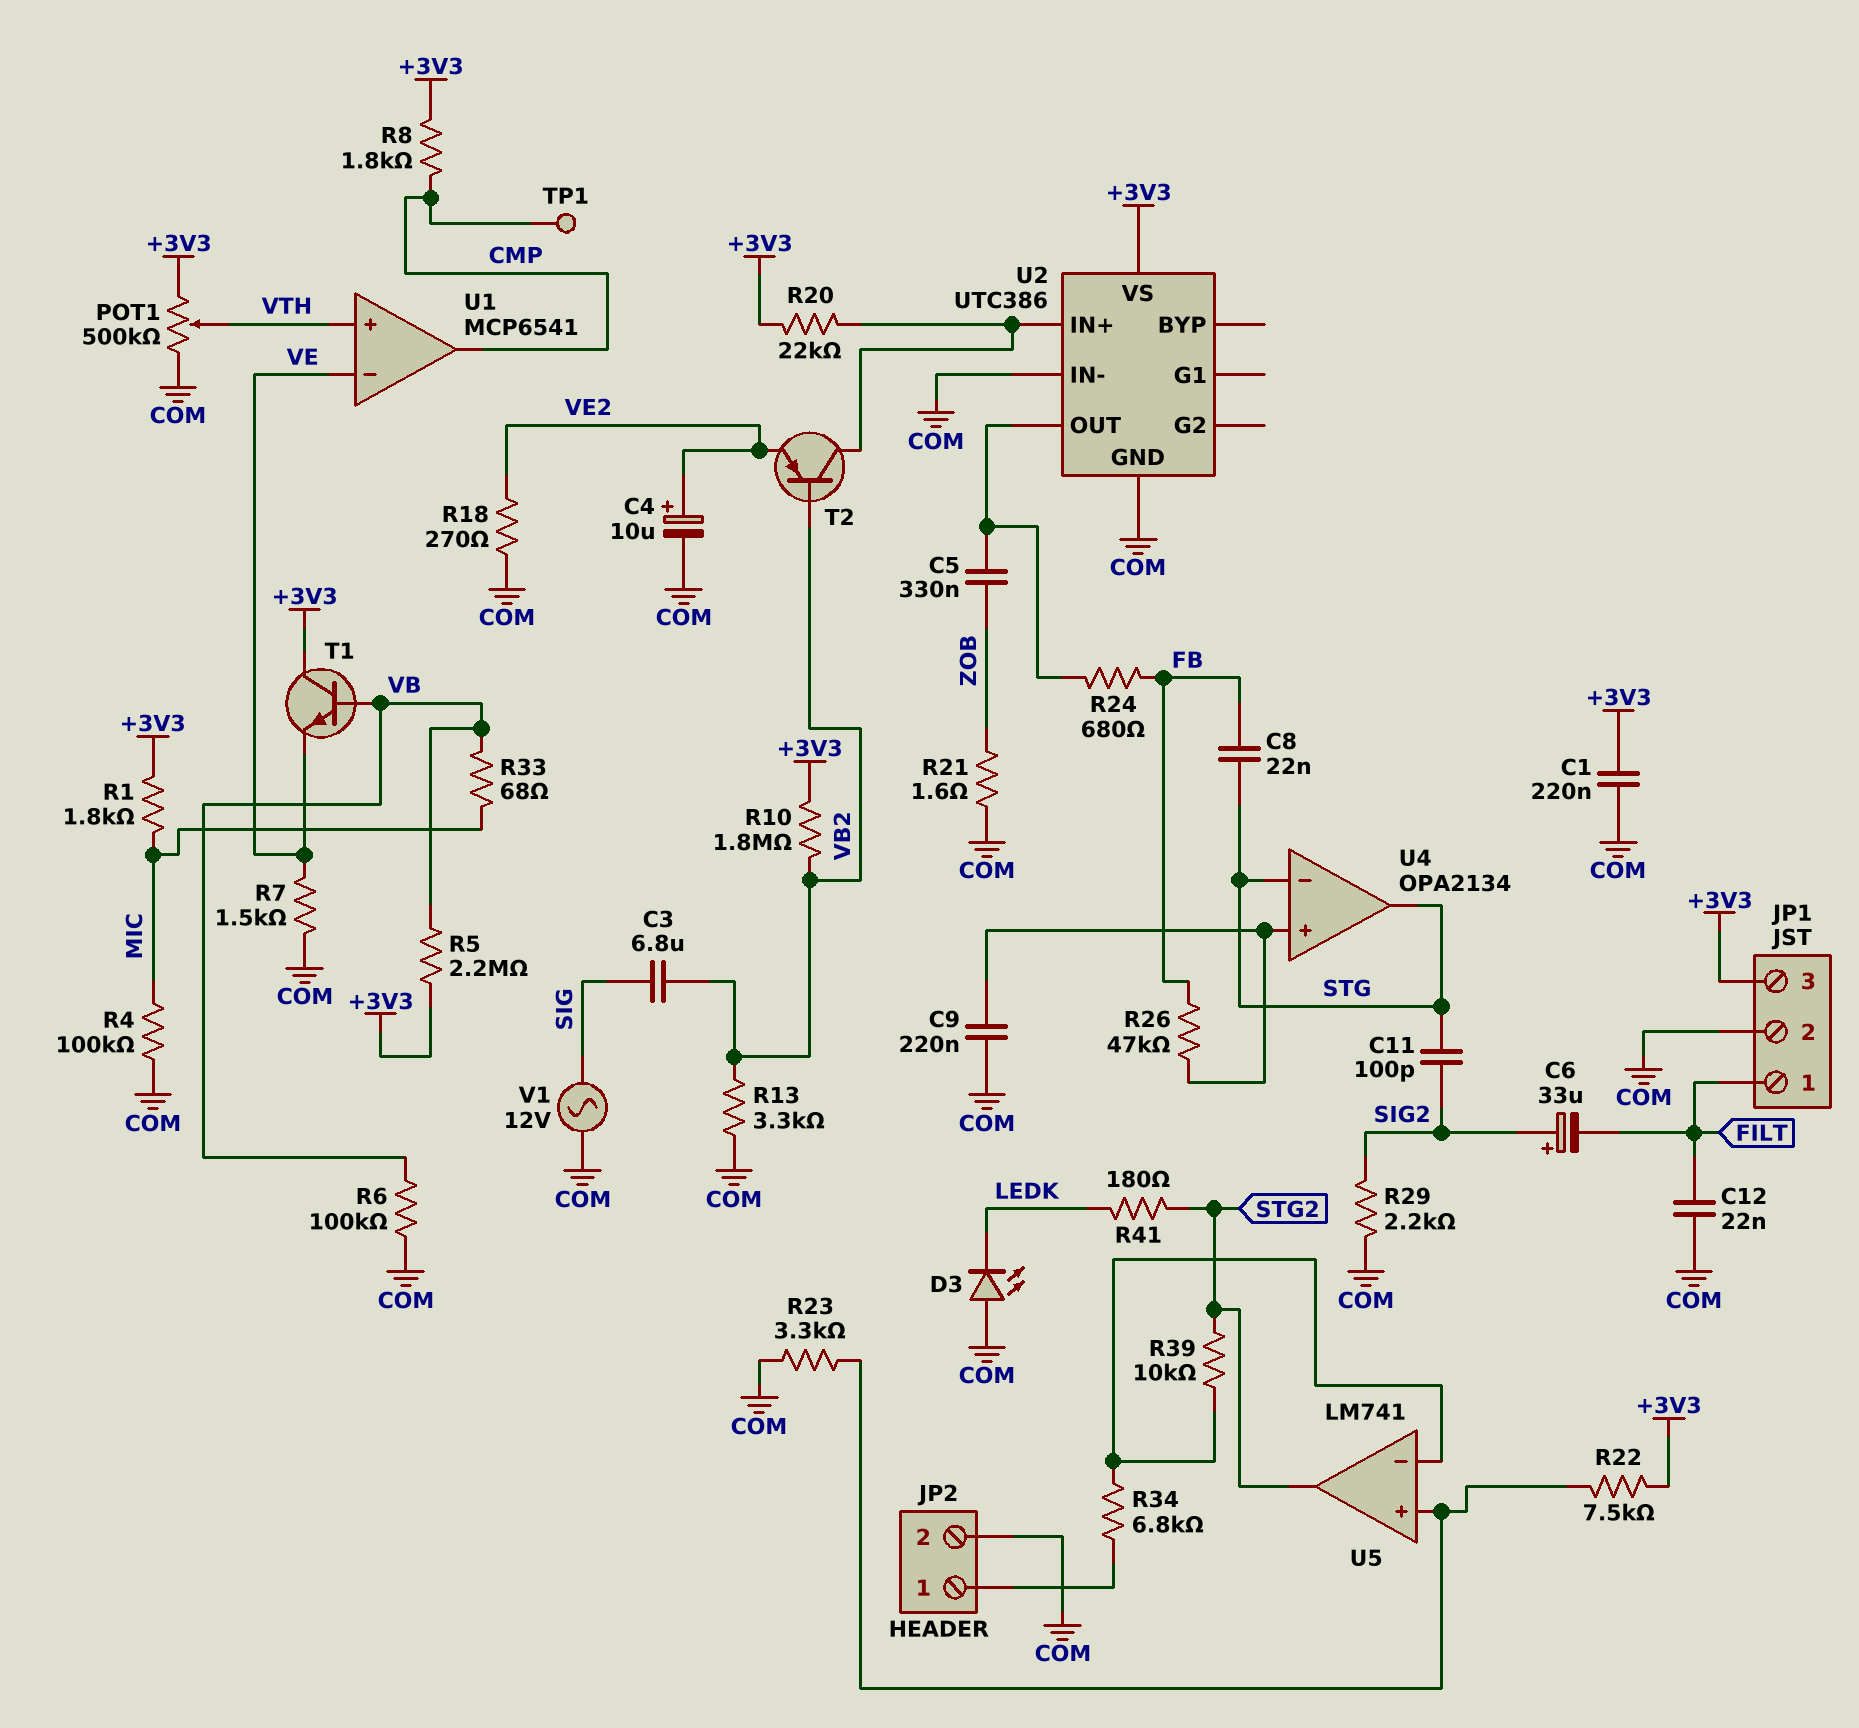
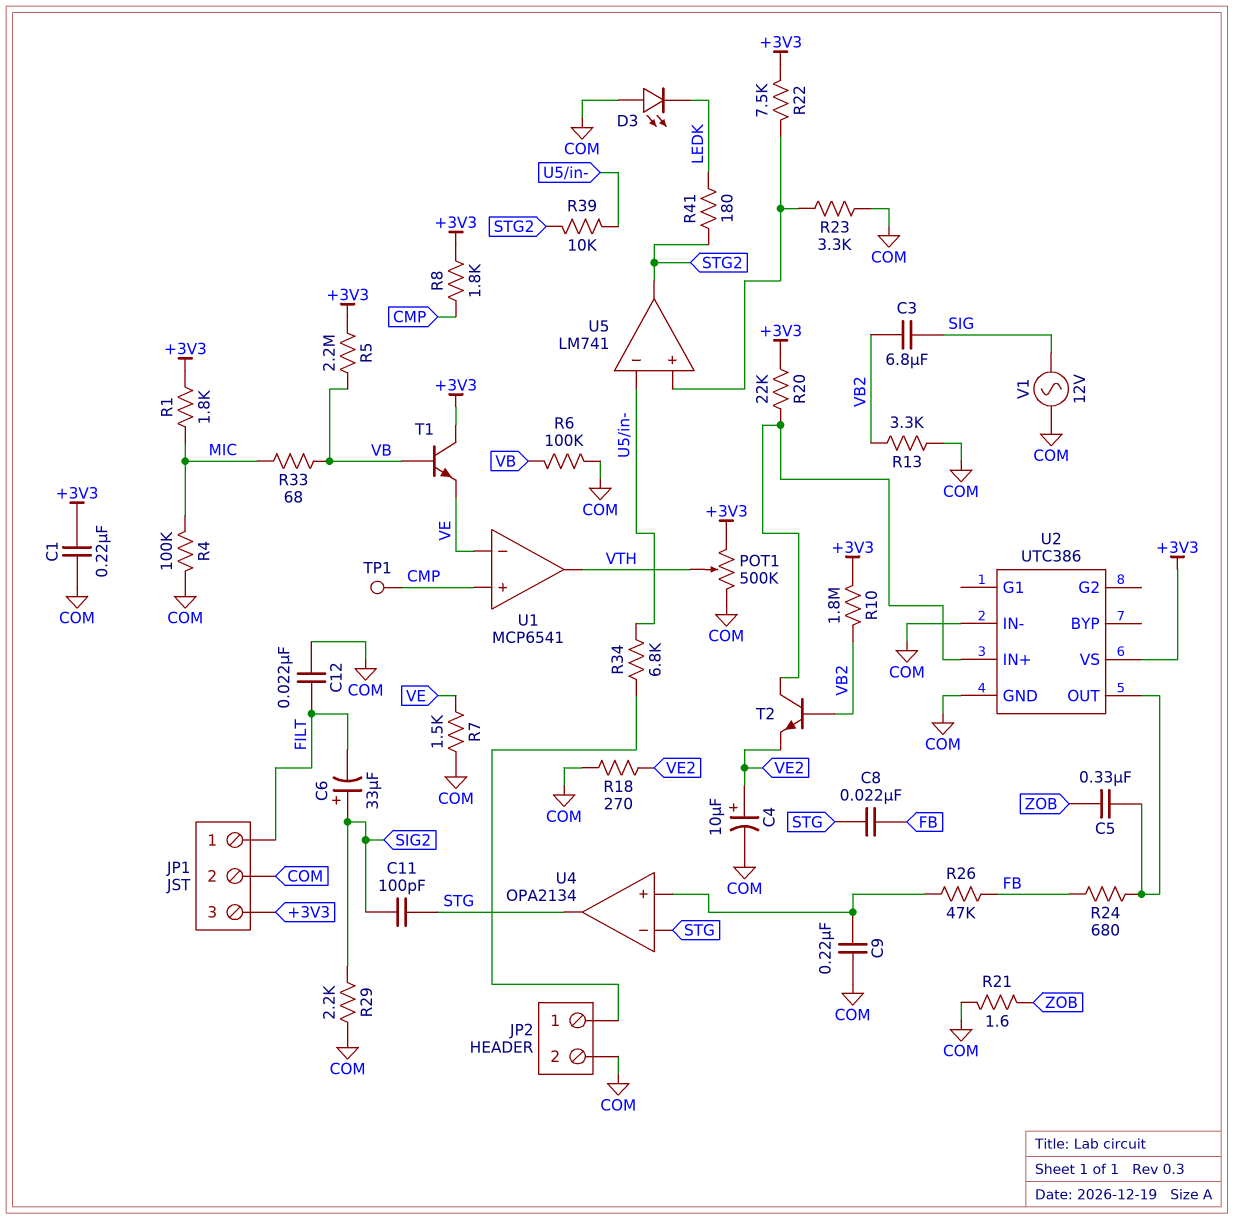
T2: PNP (B VB2, C U2/IN+, E VE2) -> NPN (B VB2, C U2/IN+, E VE2)
U1 pin in+: VTH -> CMP
U1 pin out: CMP -> VTH

